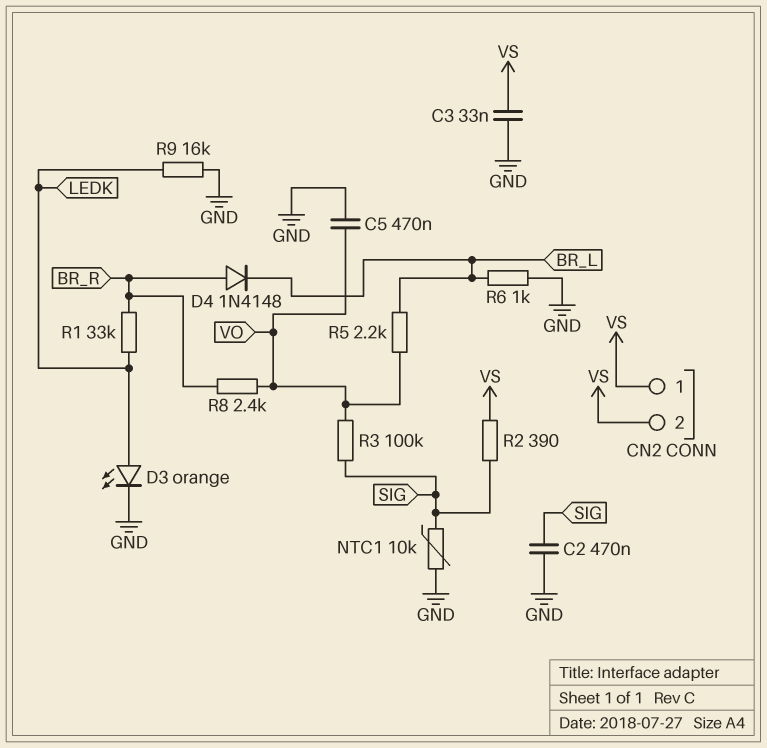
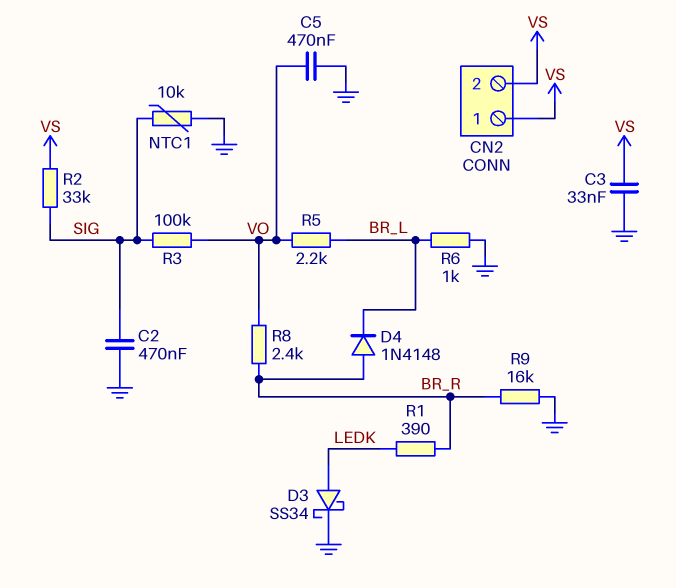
D3: LED orange (A LEDK, K GND) -> schottky SS34 (A LEDK, K GND)
R1: 33k (BR_R, LEDK) -> 390 (BR_R, LEDK)
R2: 390 (SIG, VS) -> 33k (SIG, VS)
R9: 16k (GND, LEDK) -> 16k (BR_R, GND)

